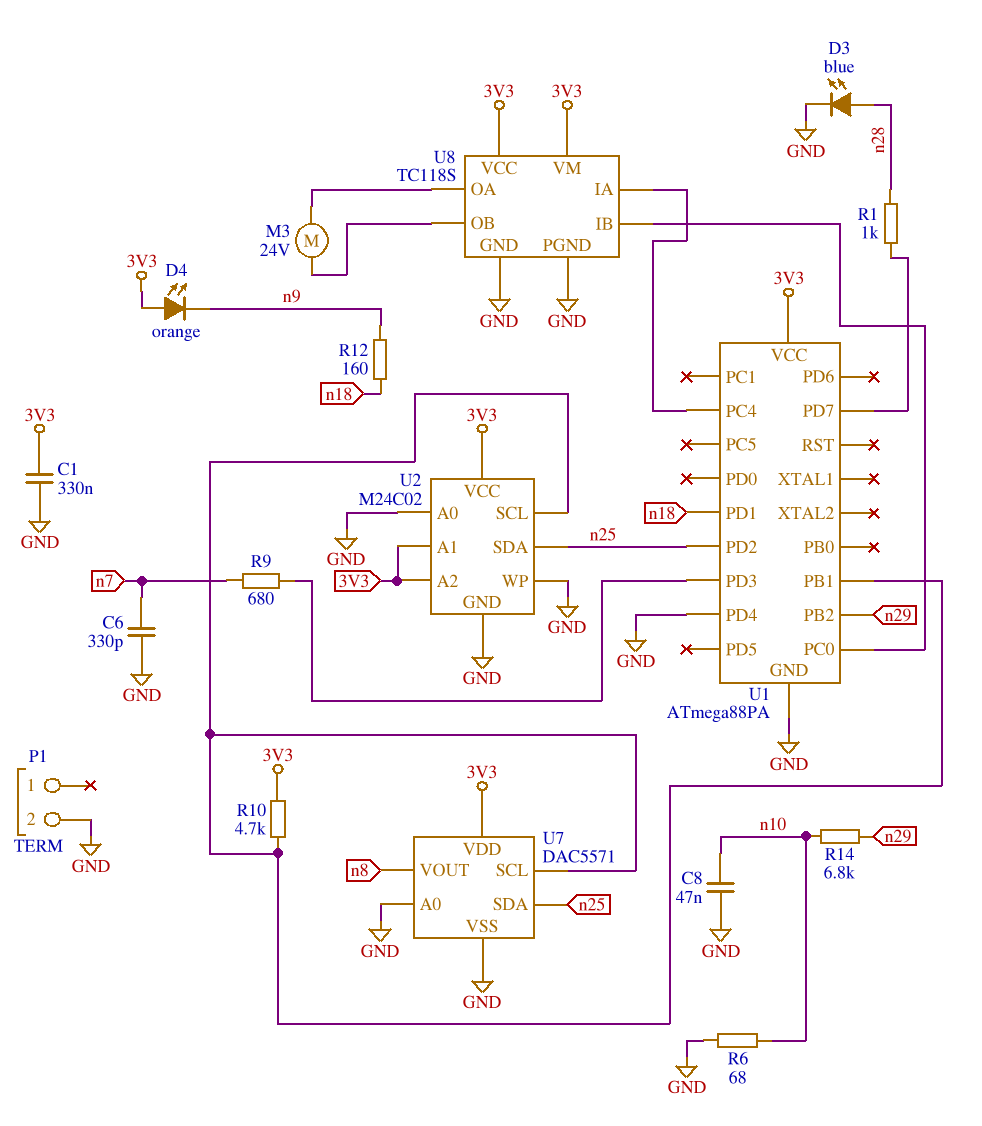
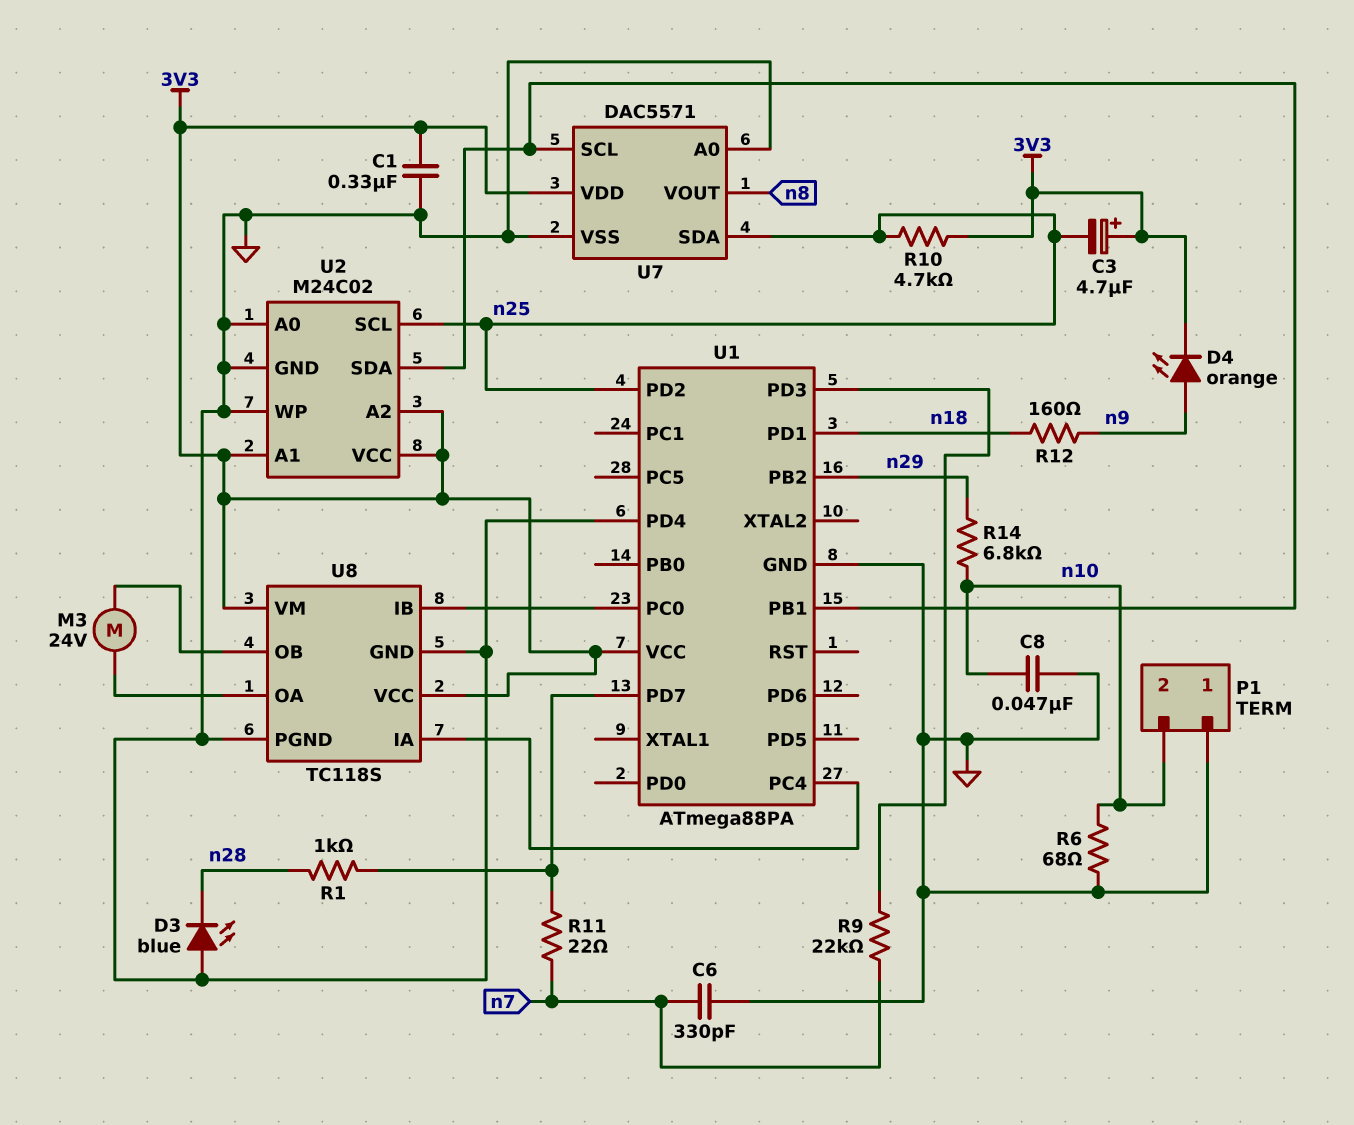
C3: none -> 4.7uF (plus 3V3, minus n25)
D3: LED blue (A n28, K GND) -> LED blue (A GND, K n28)
D4: LED orange (A 3V3, K n9) -> LED orange (A n9, K 3V3)
P1 pin 1: none -> GND
P1 pin 2: GND -> n10
R9: 680 (U1/PD3, n7) -> 22k (U1/PD3, n7)
R10: 4.7k (3V3, U1/PB1) -> 4.7k (3V3, n25)
R11: none -> 22 (U1/PD7, n7)
U2 pin SCL: U1/PB1 -> n25
U2 pin SDA: n25 -> U1/PB1

